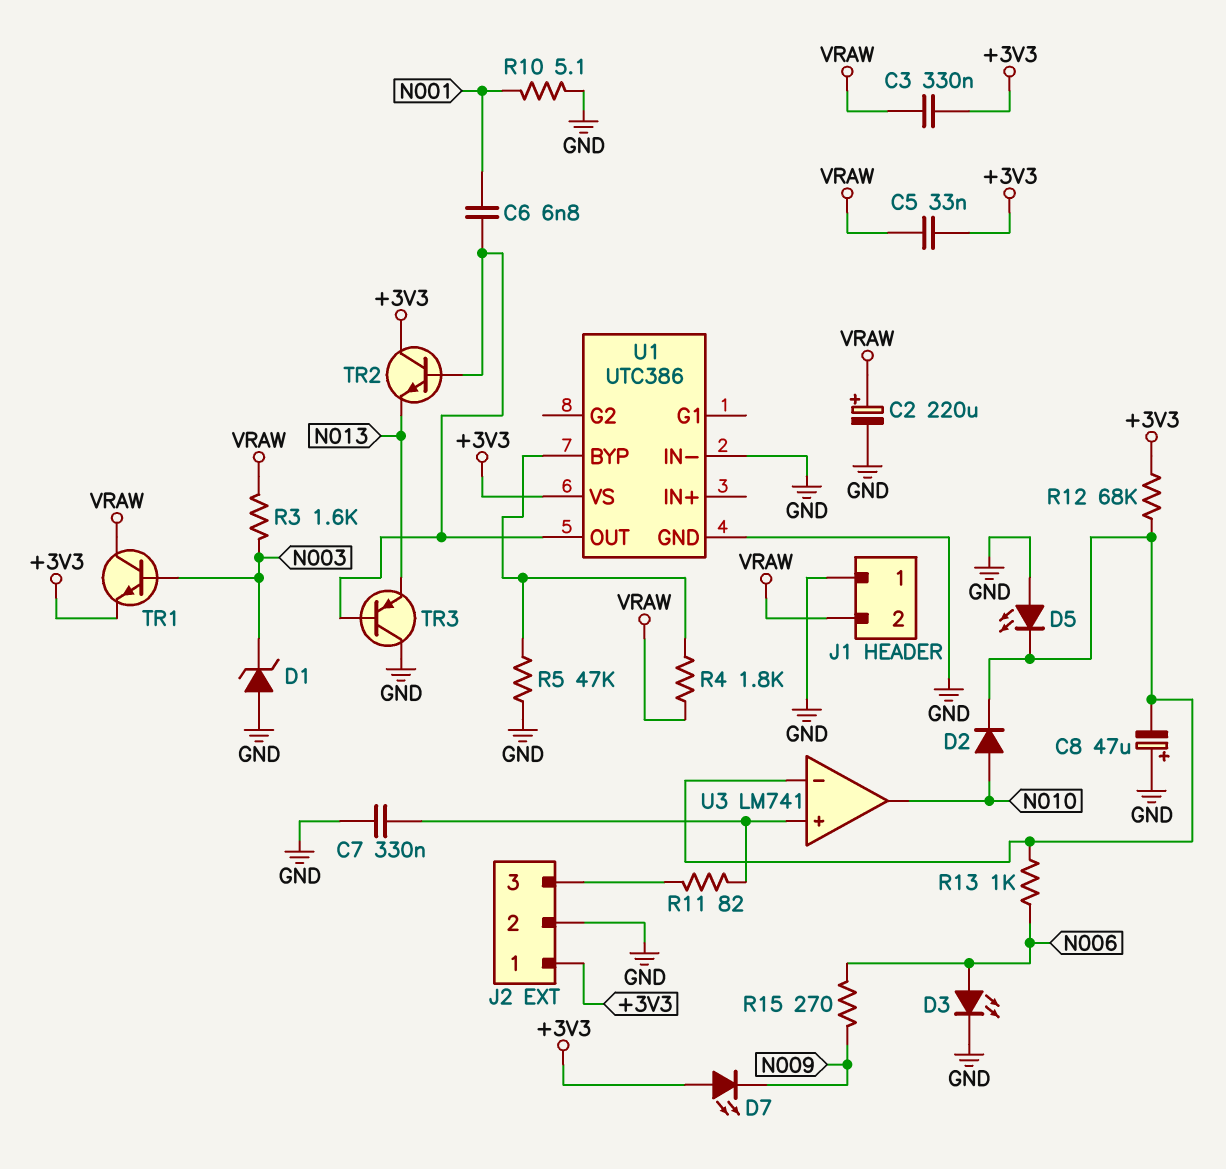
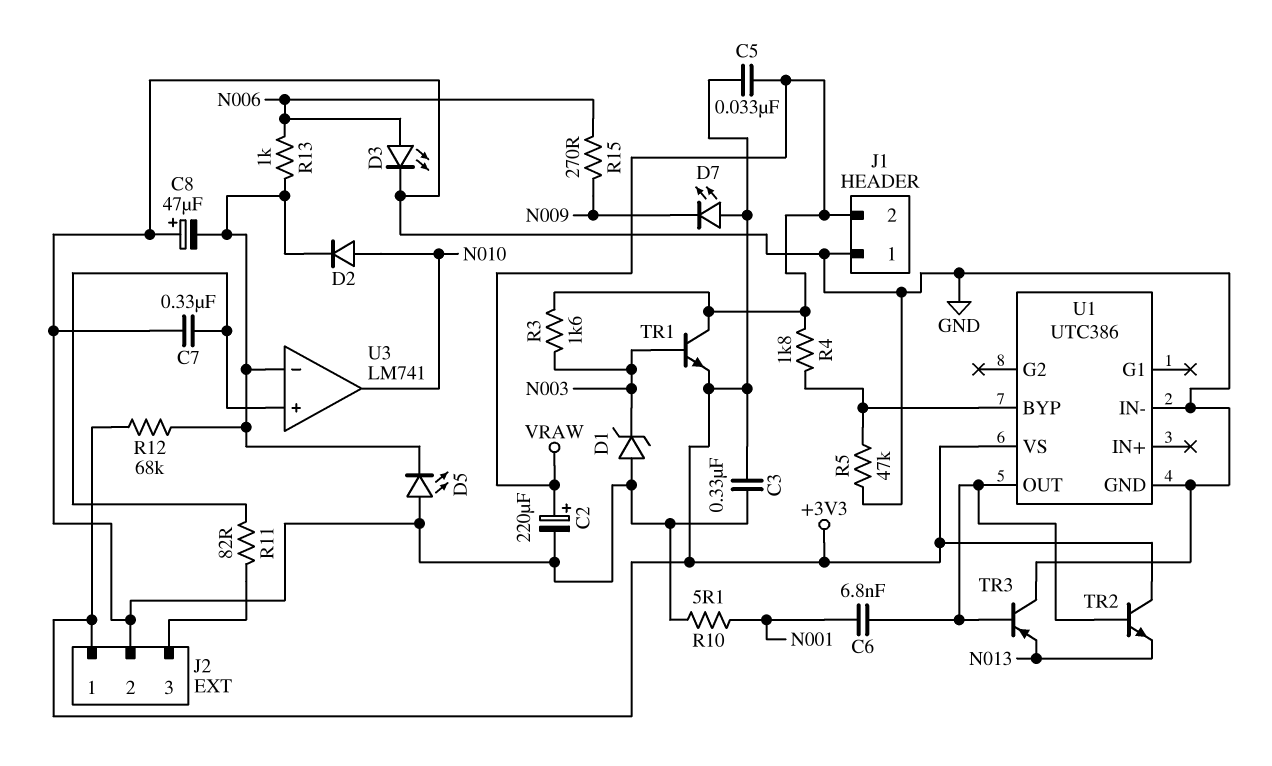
C3: 330nF (+3V3, VRAW) -> 330nF (+3V3, GND)

